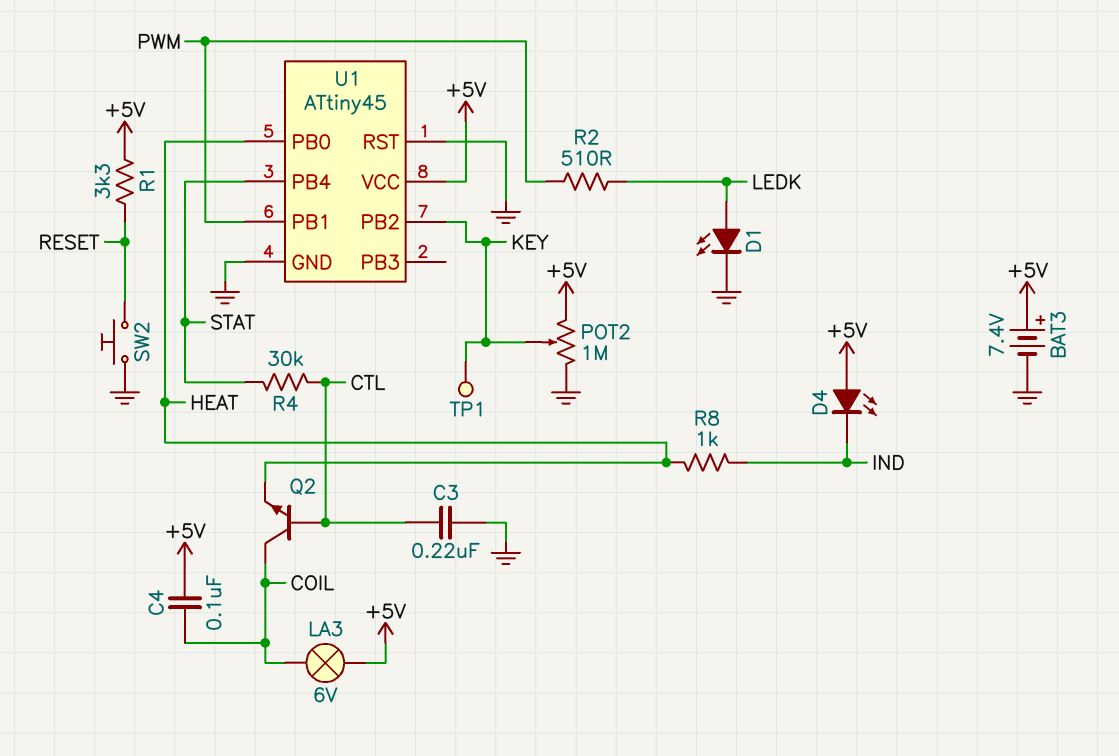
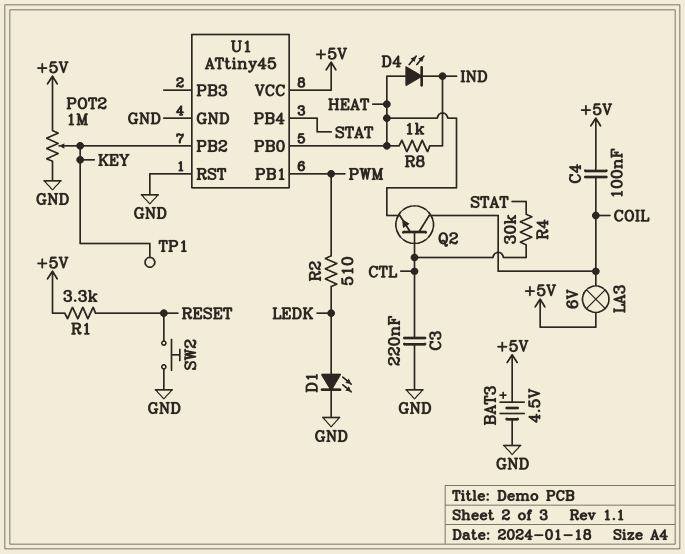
BAT3: 7.4V (plus +5V, minus GND) -> 4.5V (plus +5V, minus GND)
D4: LED (A +5V, K IND) -> LED (A HEAT, K IND)

